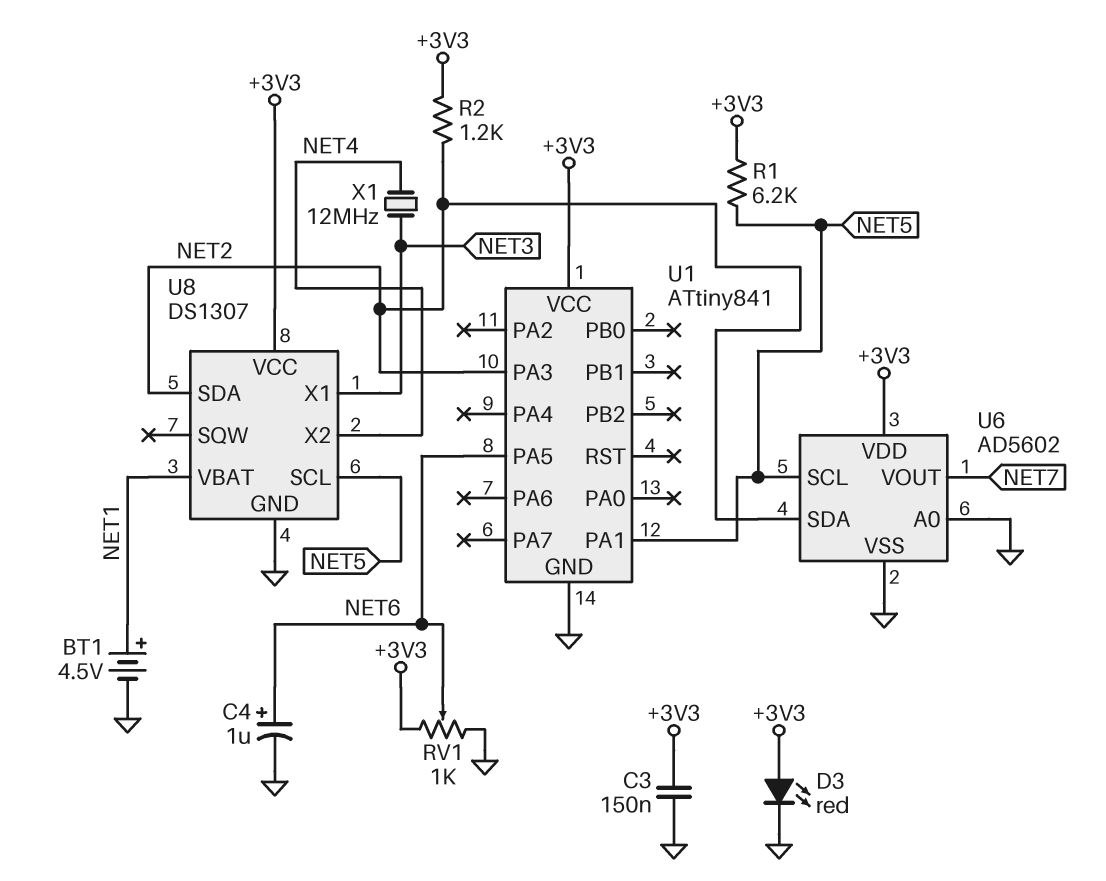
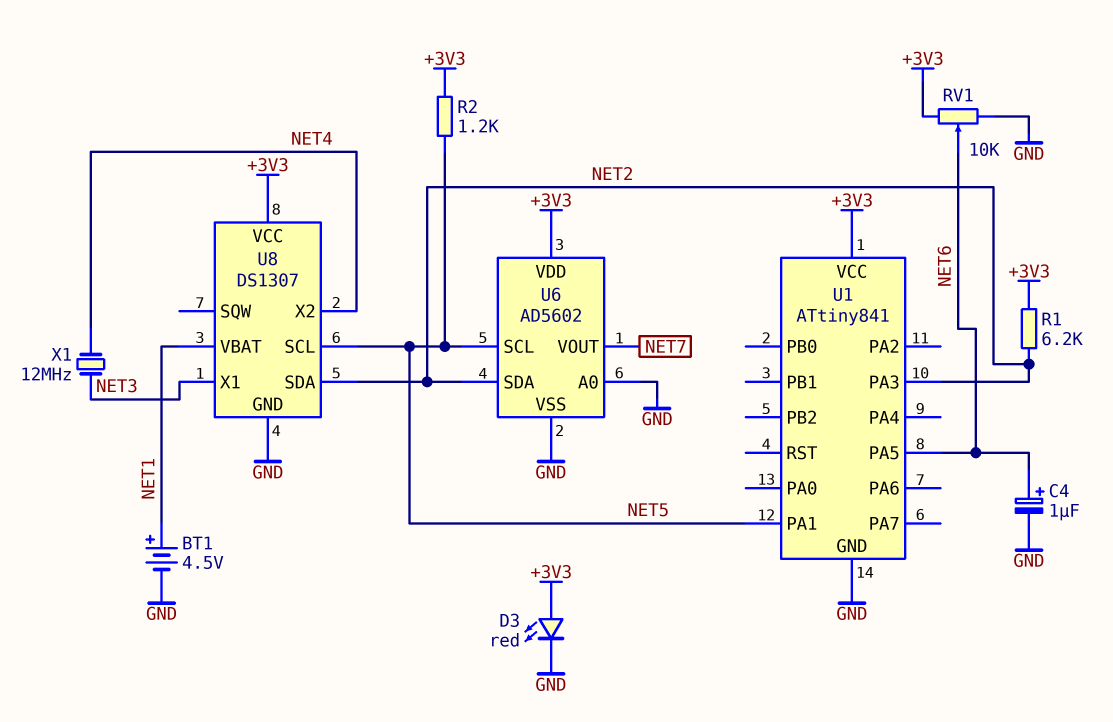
C3: 150nF (+3V3, GND) -> none
R1: 6.2k (+3V3, NET5) -> 6.2k (+3V3, NET2)
R2: 1.2k (+3V3, NET2) -> 1.2k (+3V3, NET5)
RV1: 1k (+3V3, GND, wiper NET6) -> 10k (+3V3, GND, wiper NET6)

